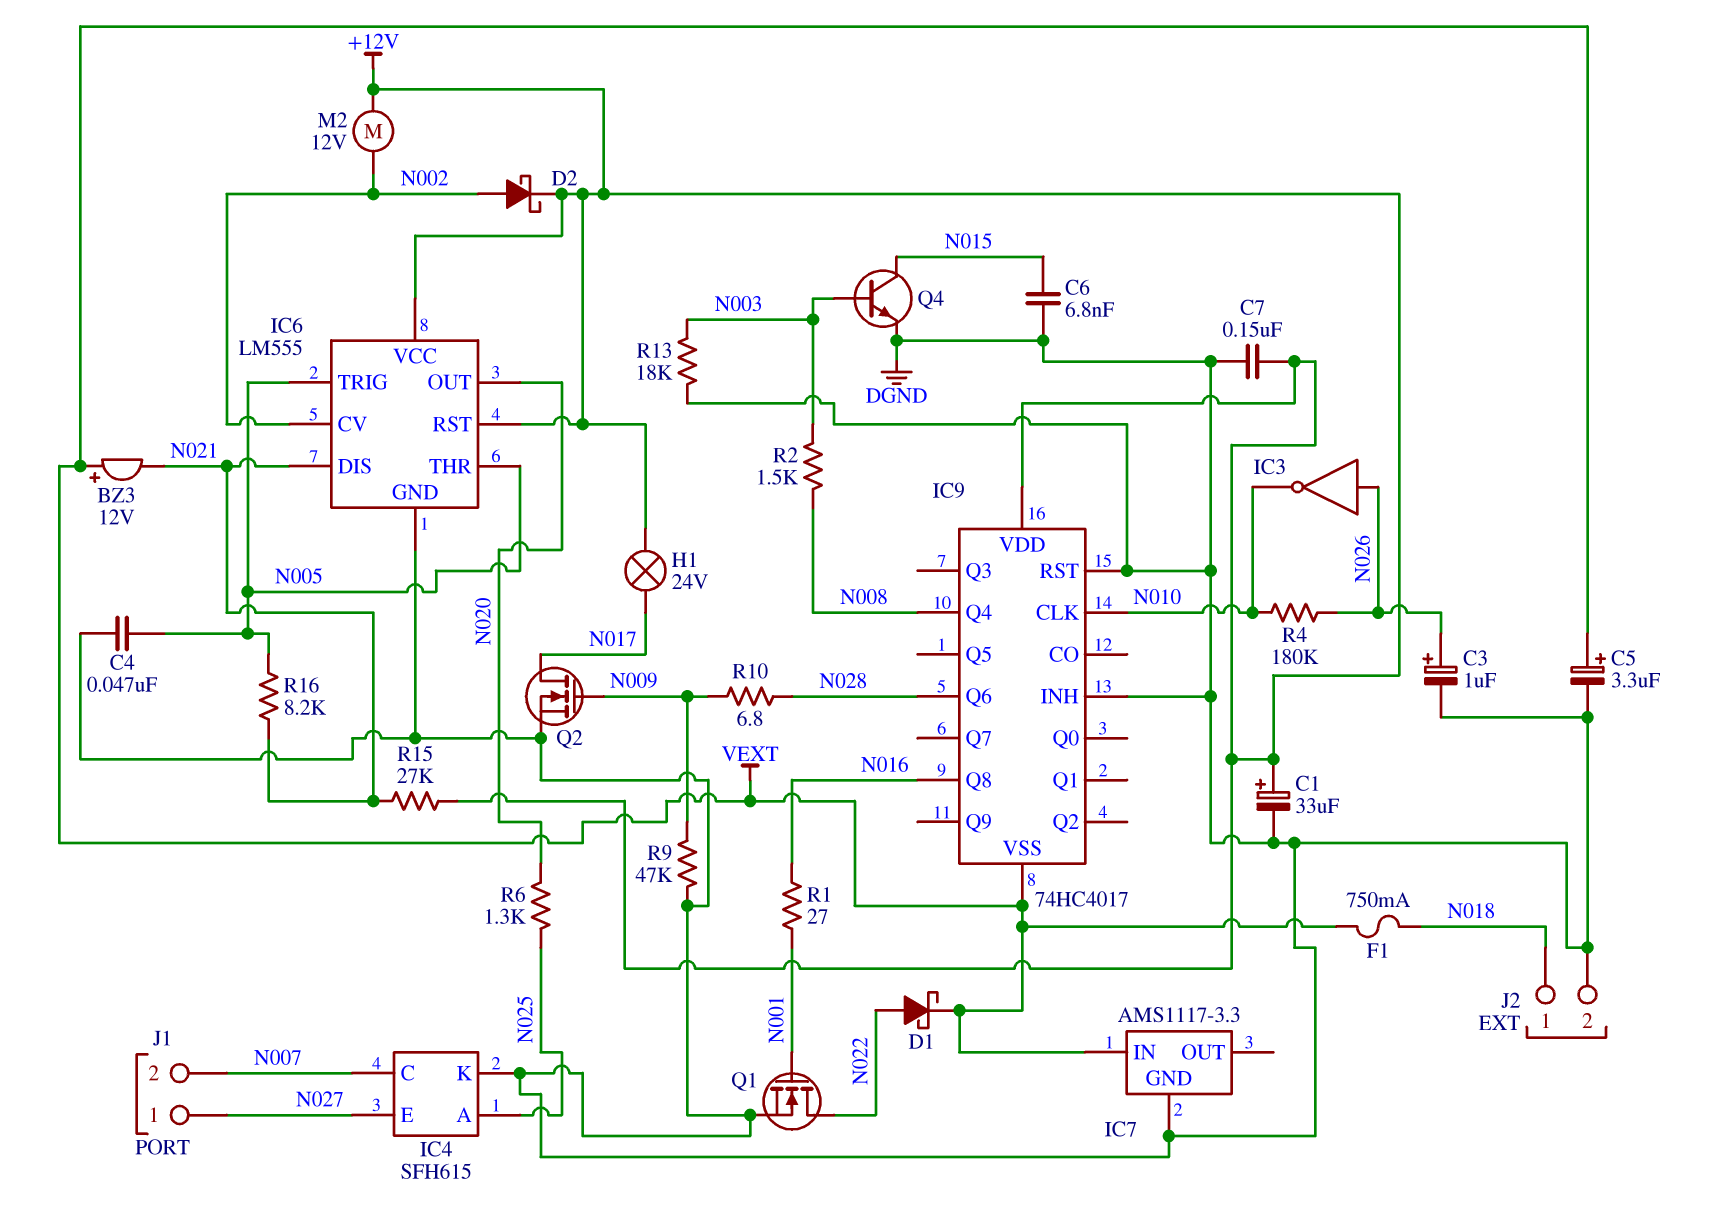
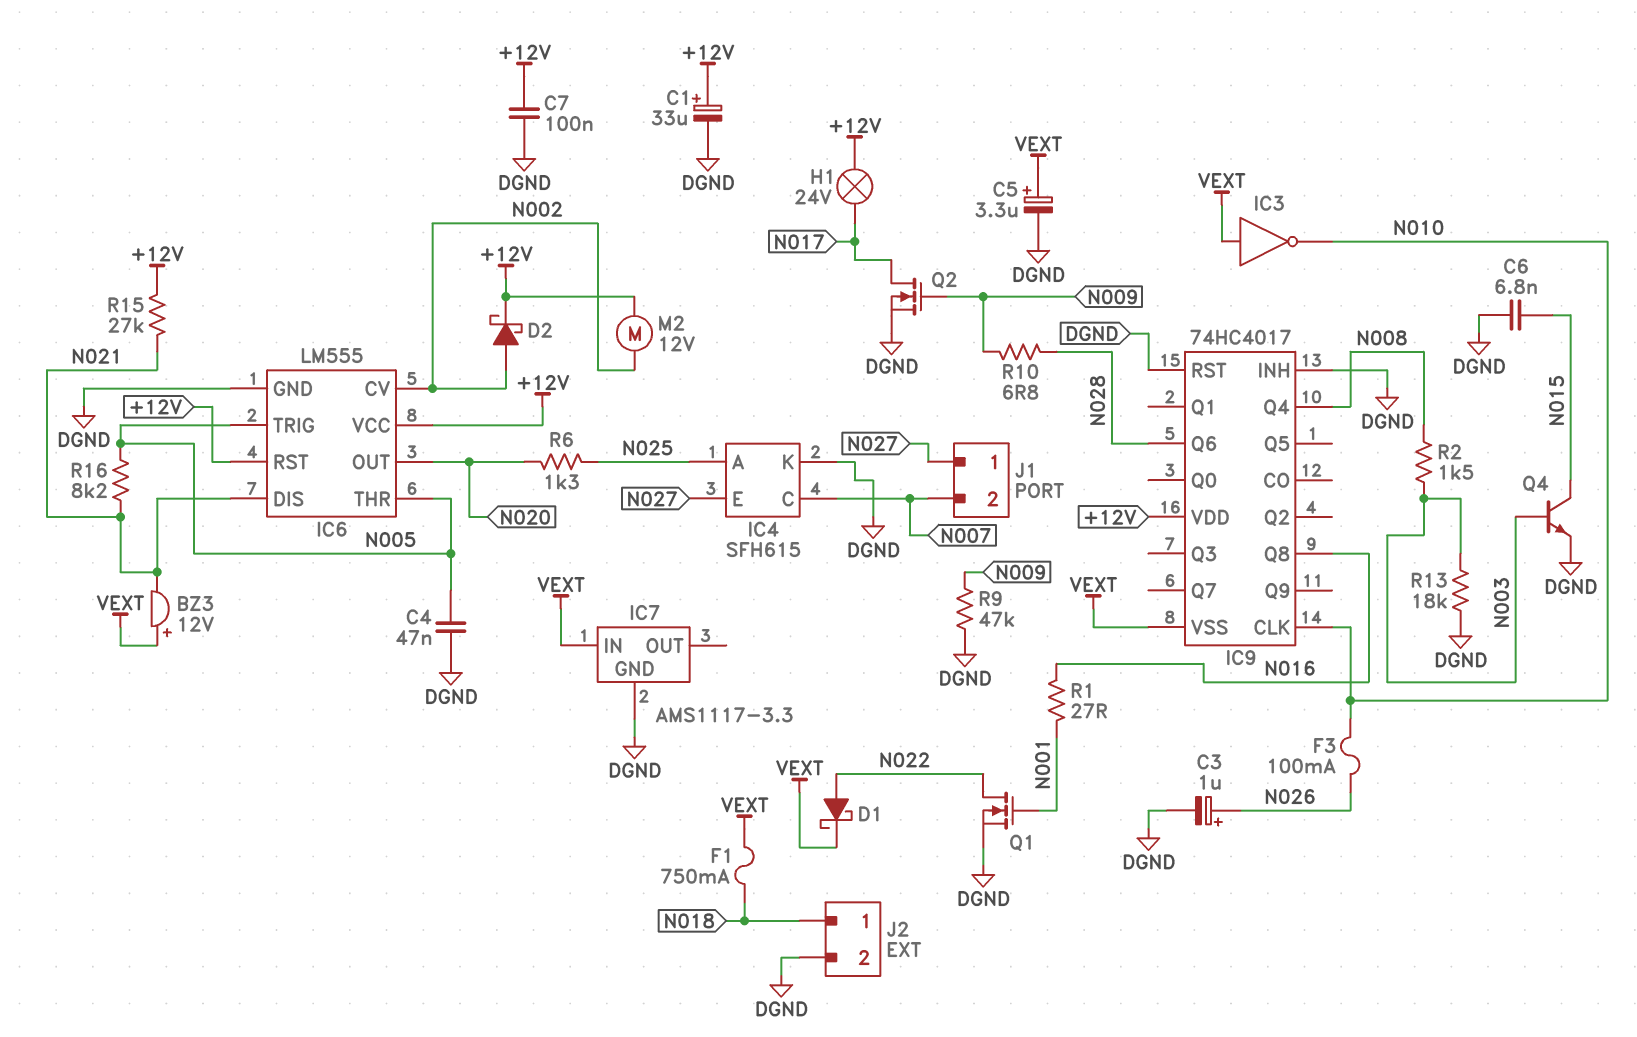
C7: 150nF (+12V, DGND) -> 100nF (+12V, DGND)
F3: none -> 100mA (N010, N026)
IC3: NOT (in N026, out N010) -> NOT (in VEXT, out N010)
R4: 180k (N010, N026) -> none

